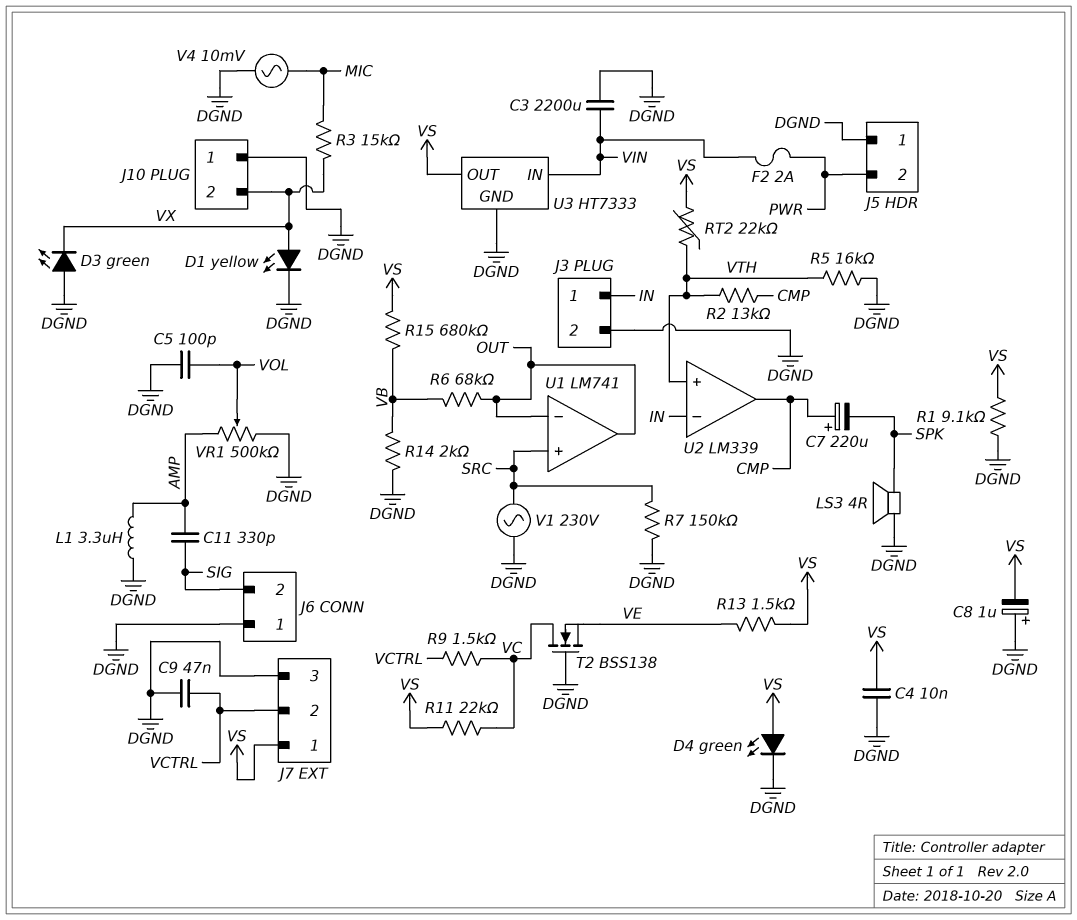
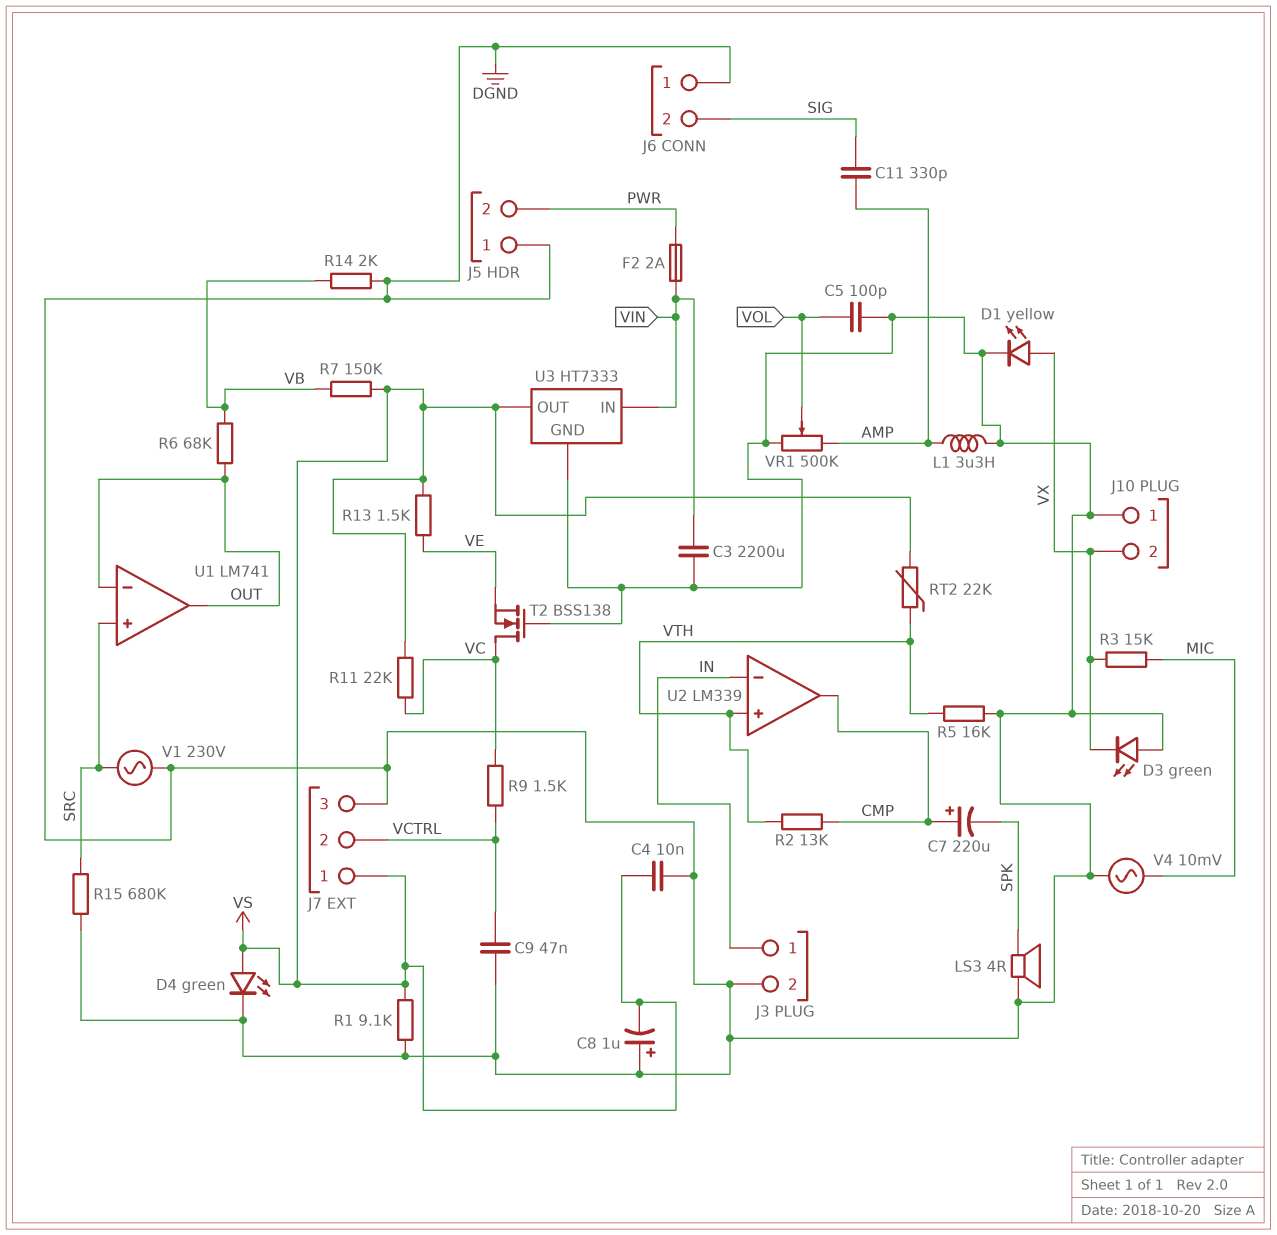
R7: 150k (DGND, SRC) -> 150k (VB, VS)
R15: 680k (VB, VS) -> 680k (DGND, SRC)

